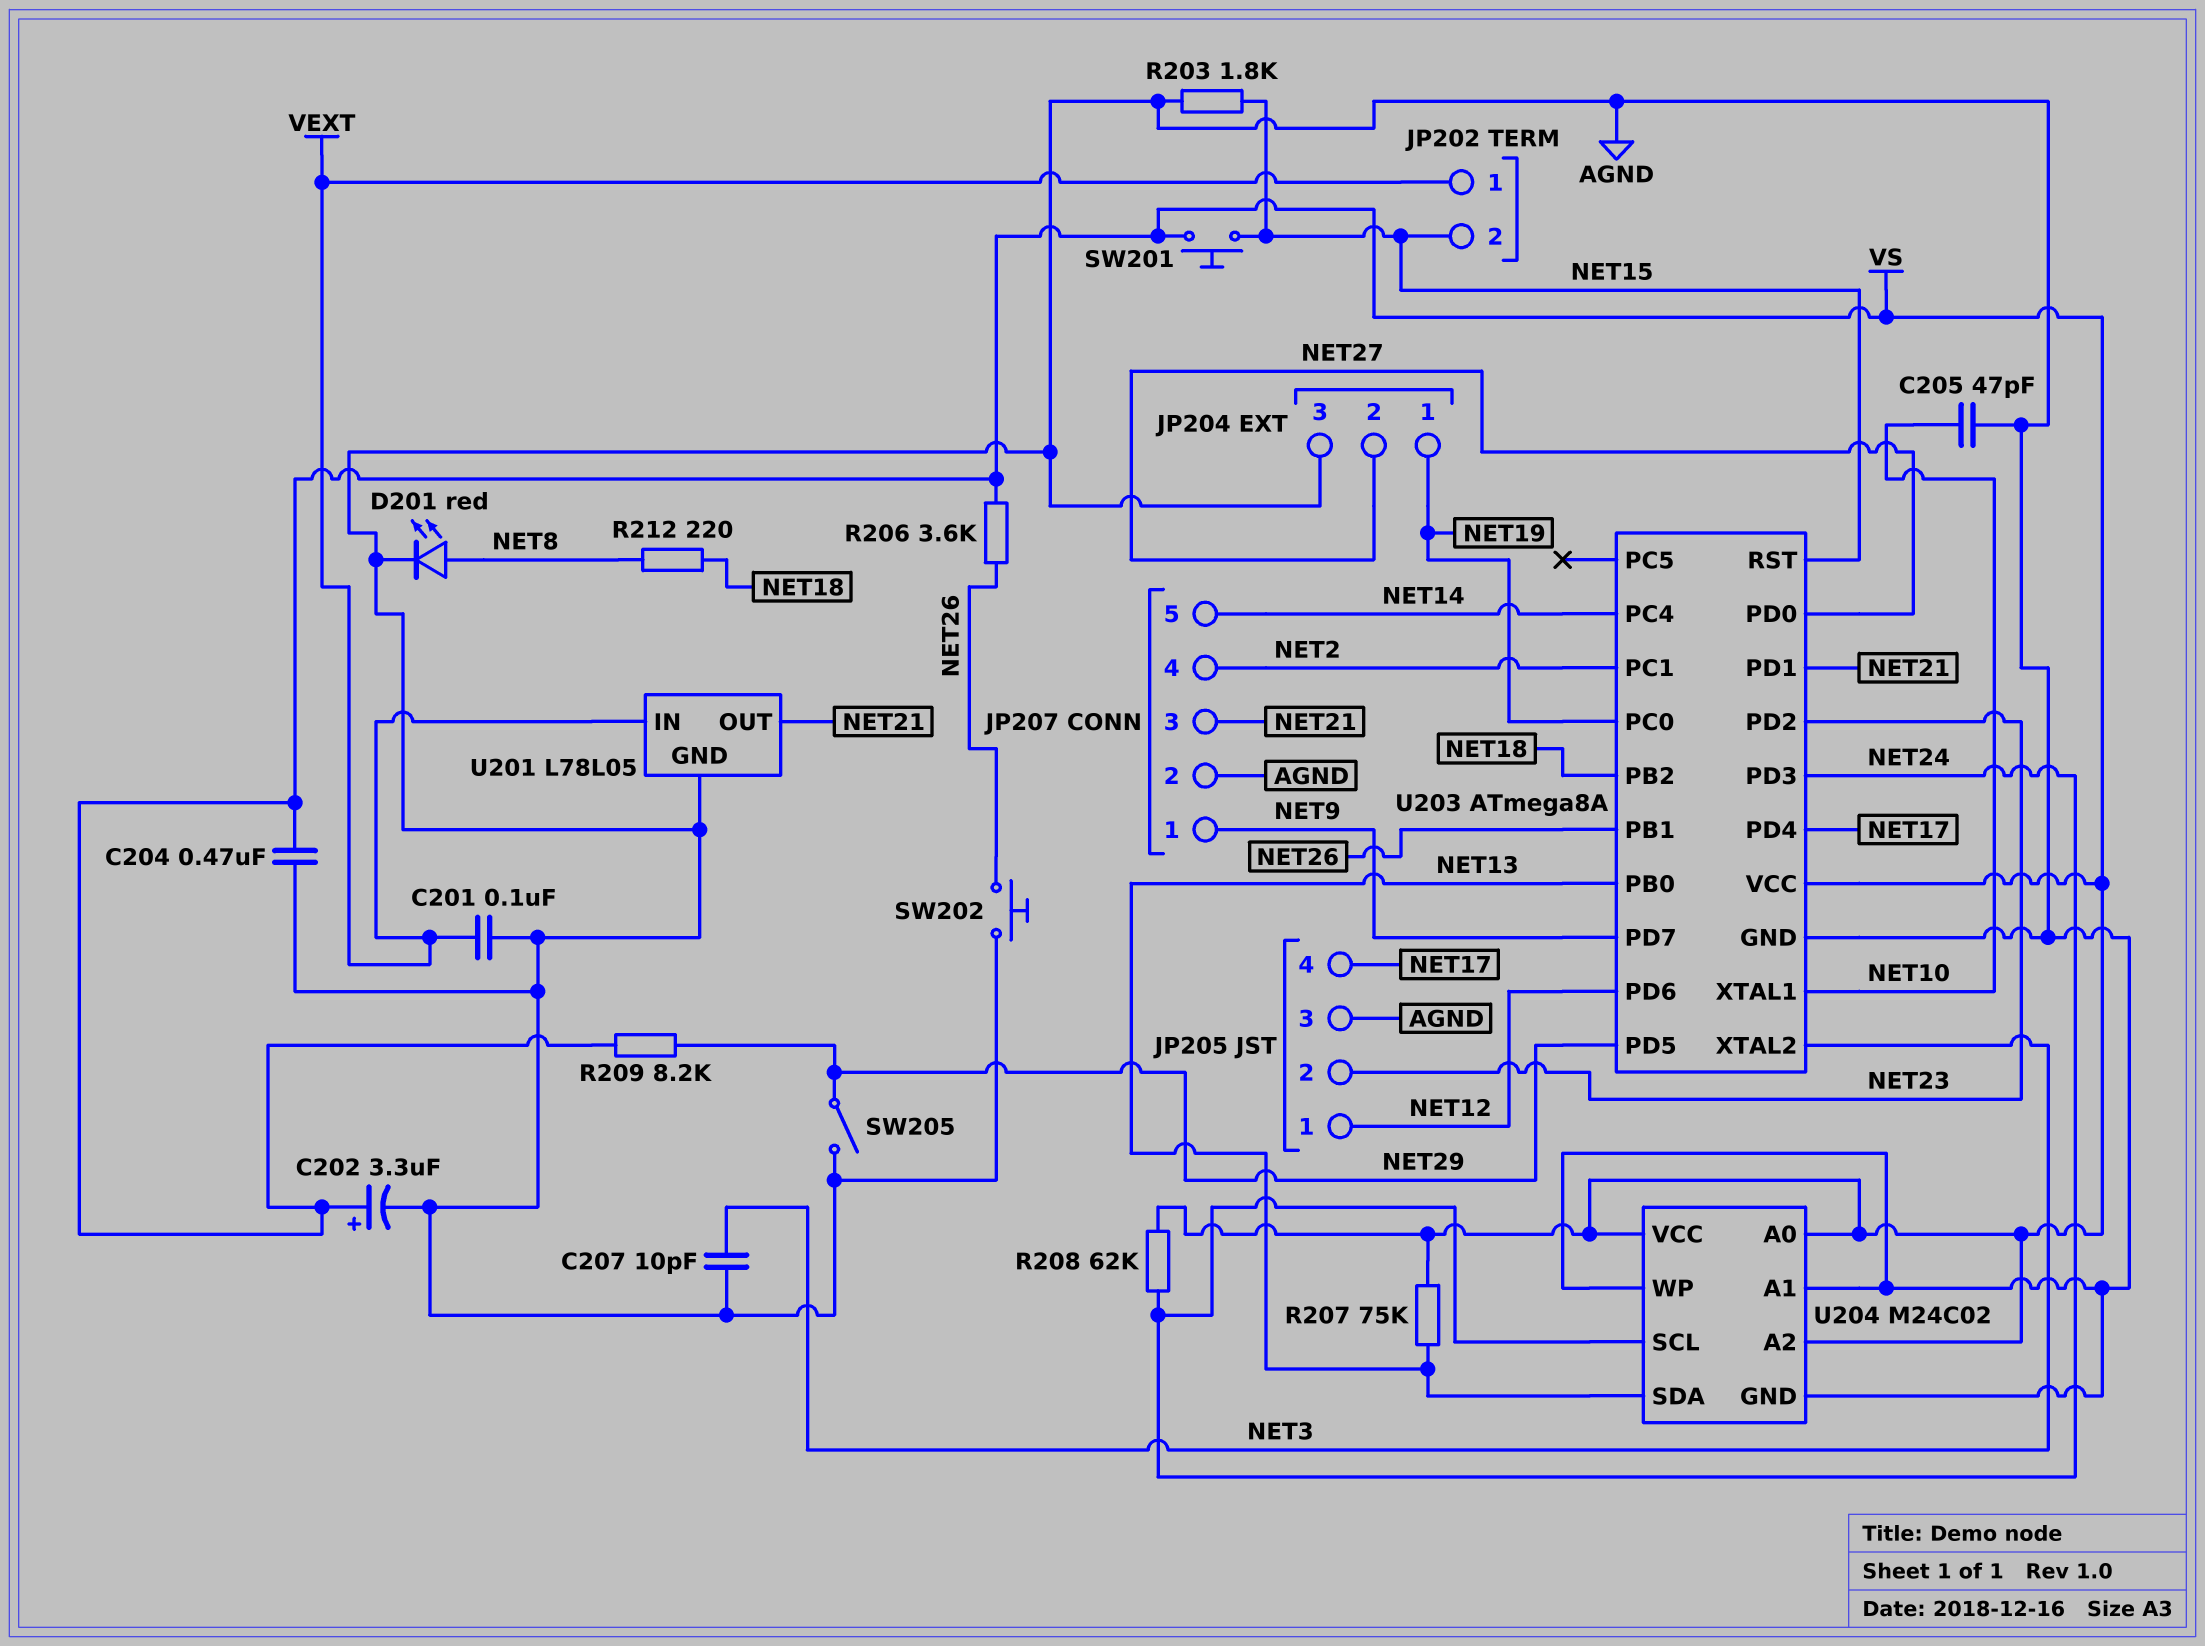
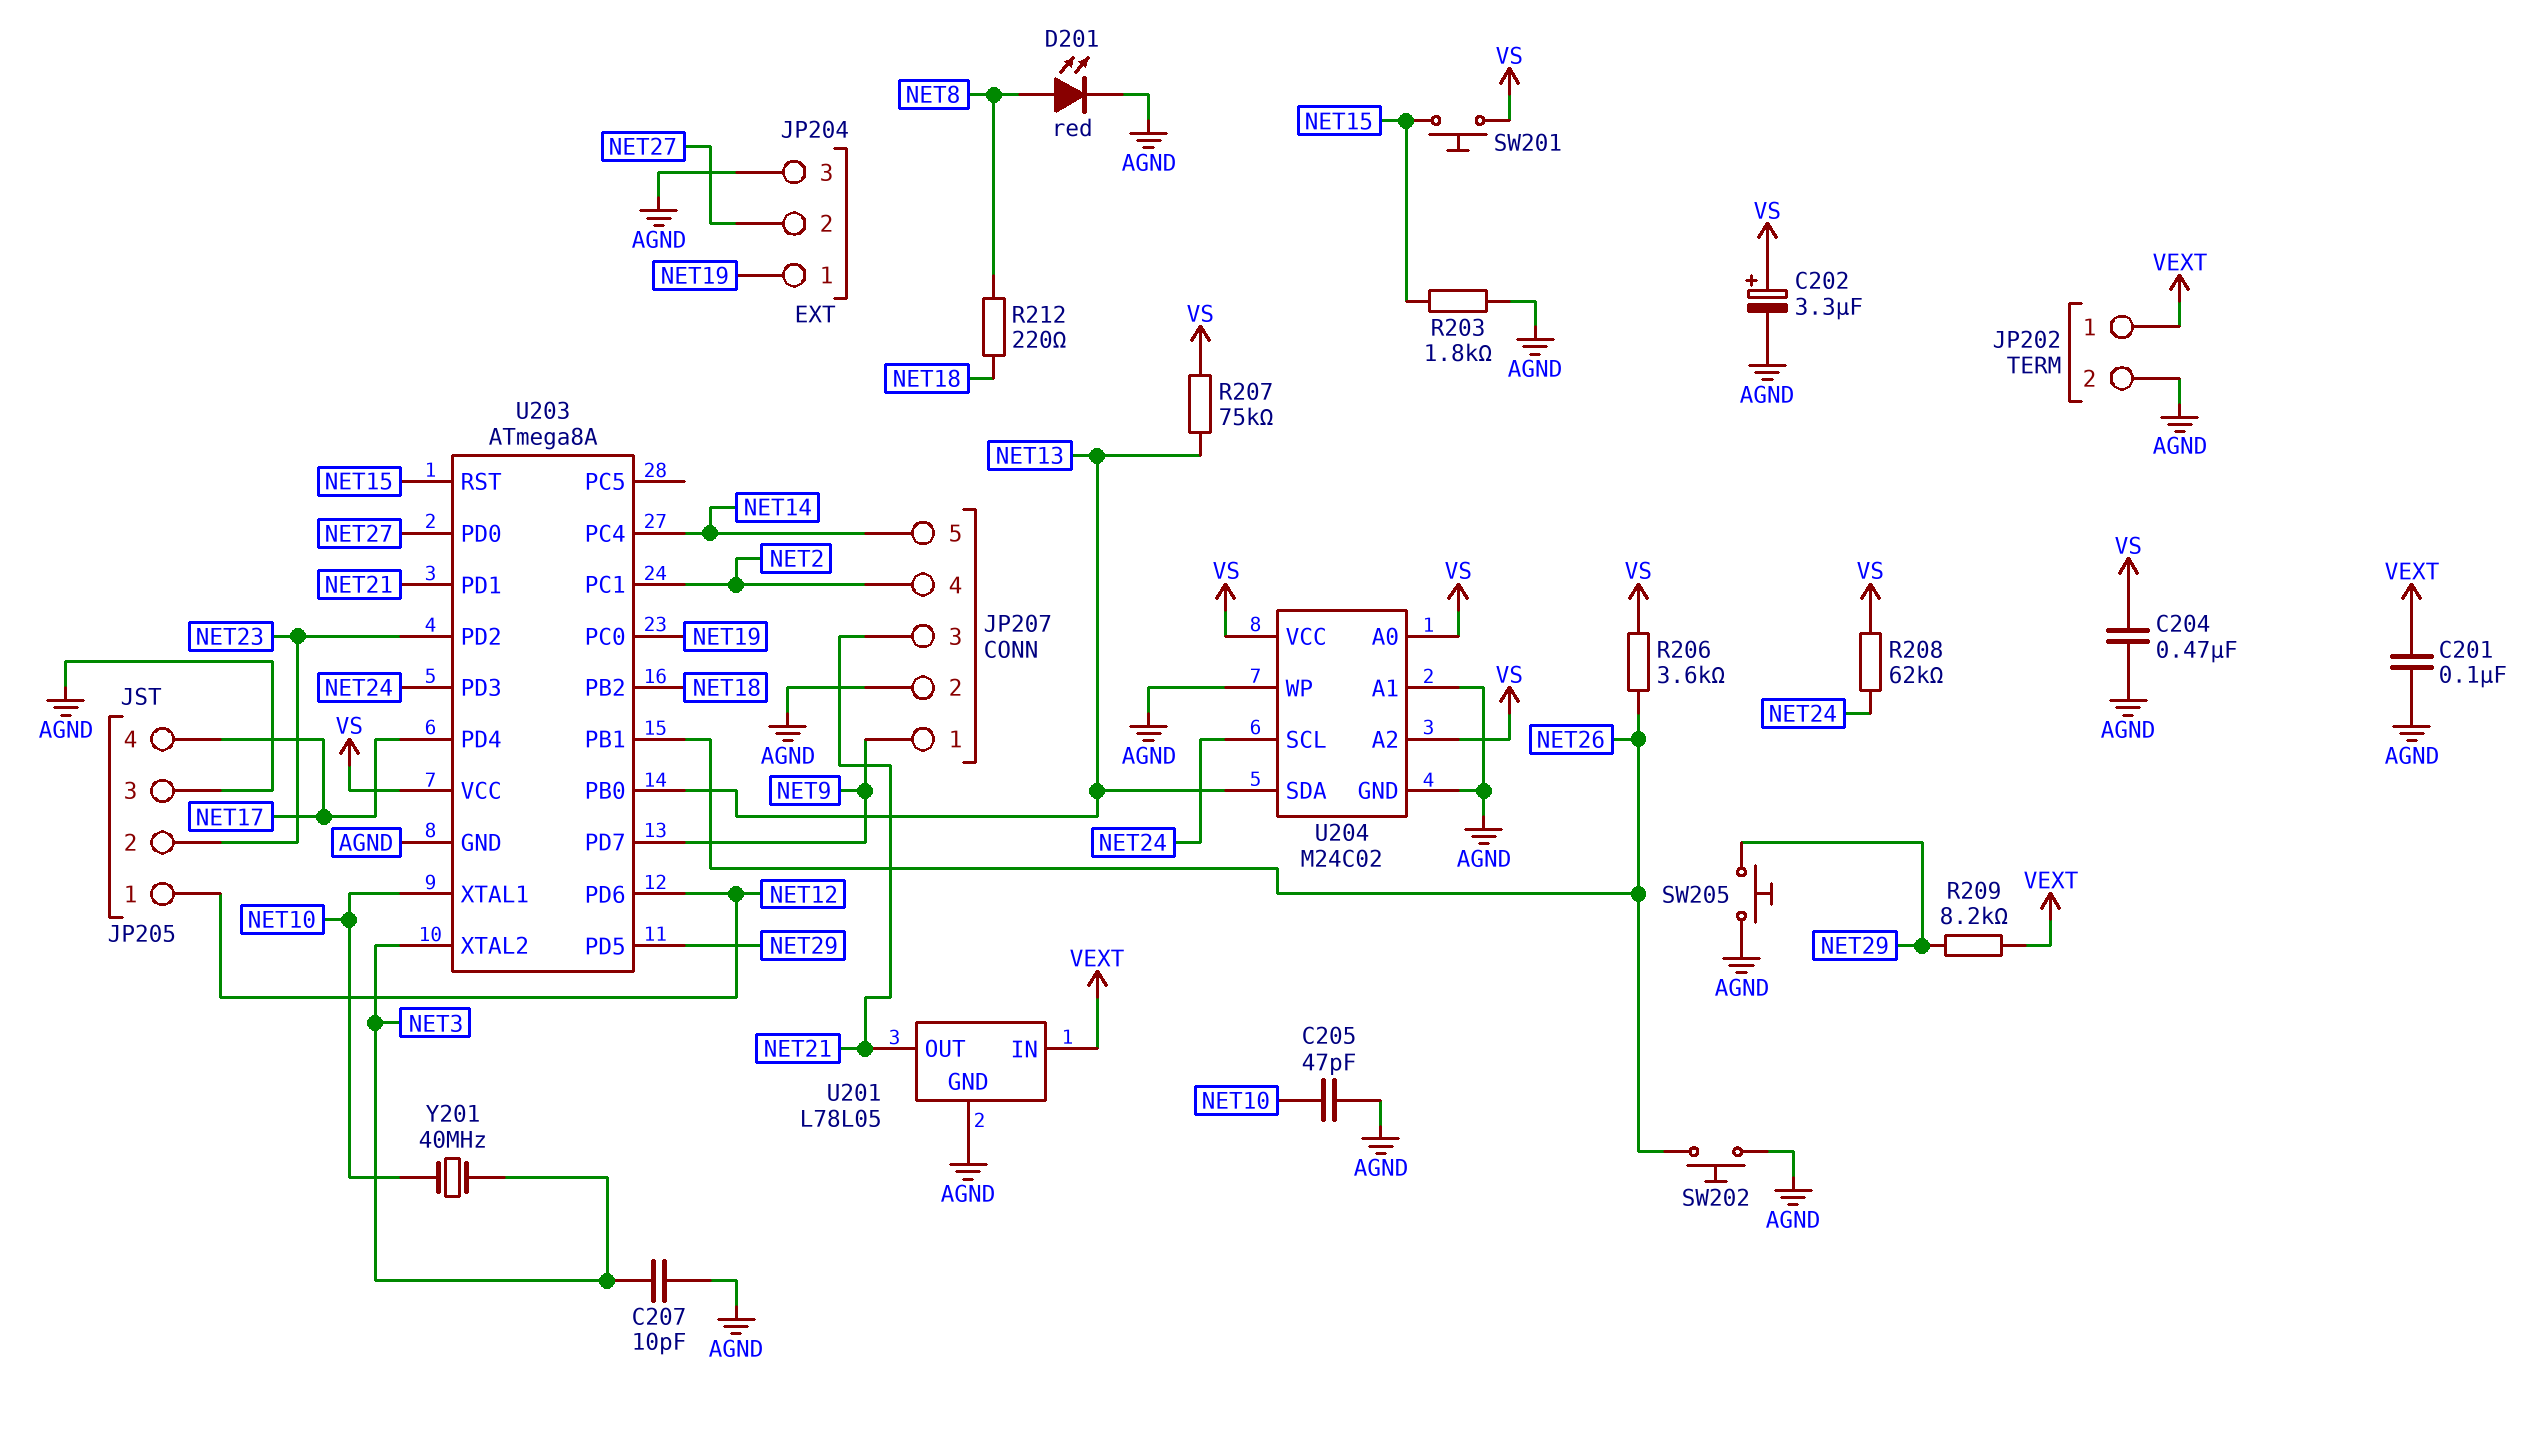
JP202 pin 2: NET15 -> AGND
R209: 8.2k (NET29, VS) -> 8.2k (NET29, VEXT)
SW205: switch (AGND, NET29) -> button (AGND, NET29)
Y201: none -> 40MHz (NET3, NET10)

